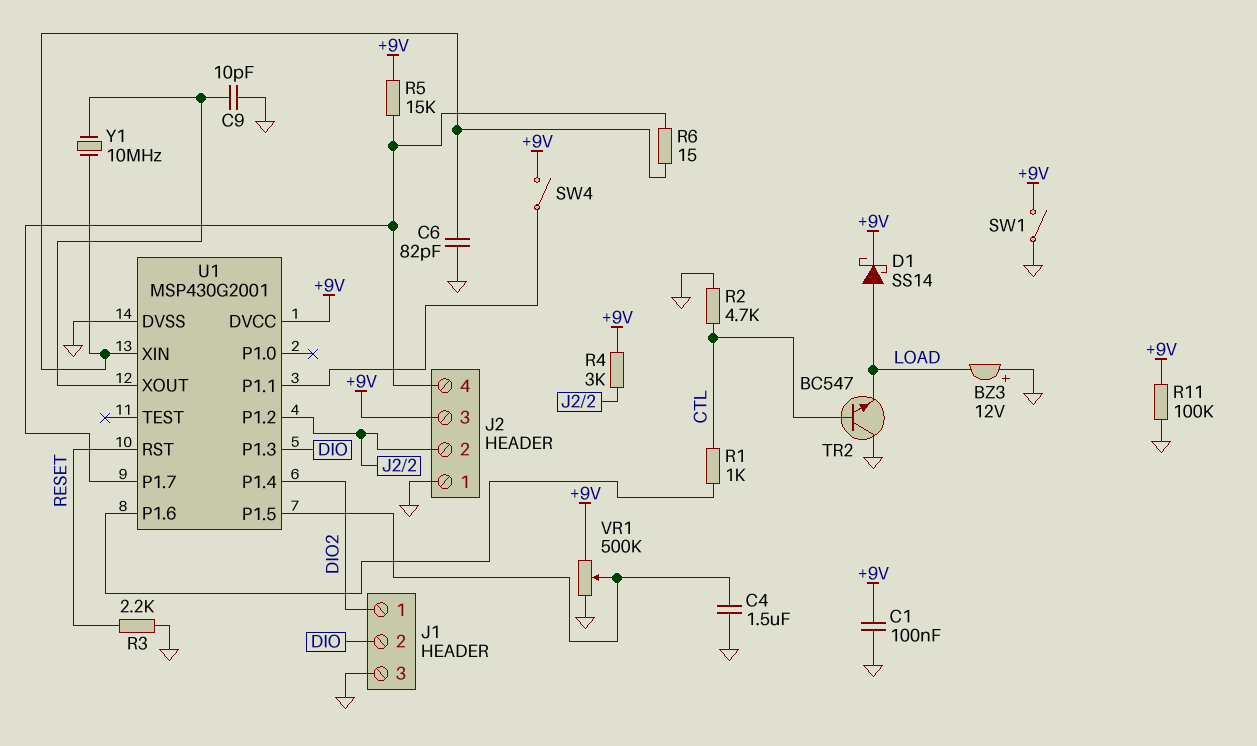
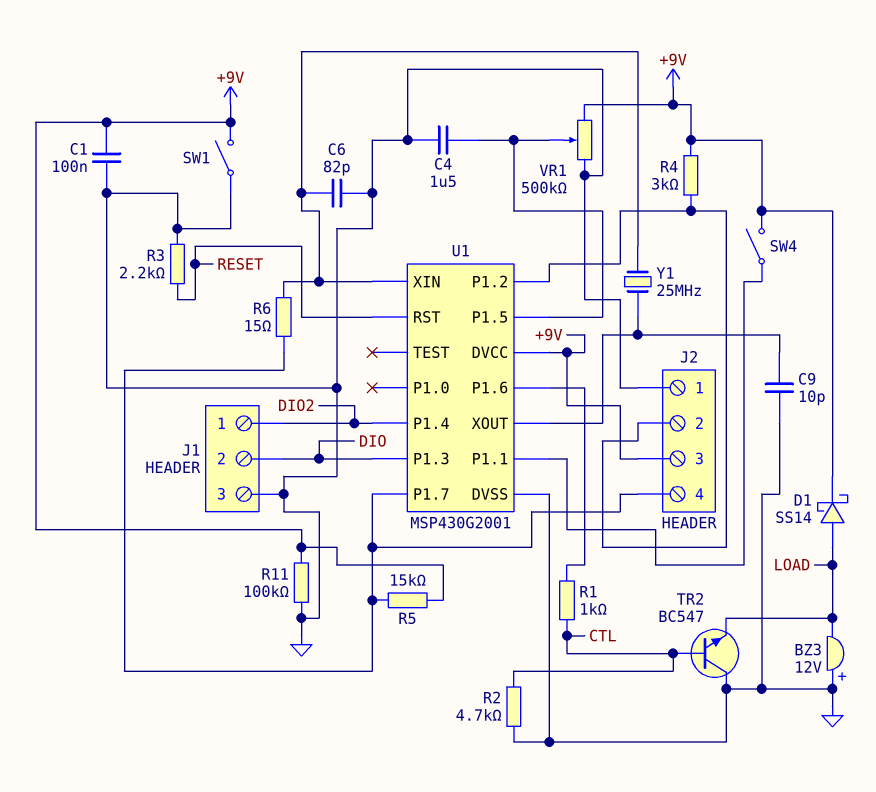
Y1: 10MHz (U1/XIN, U1/XOUT) -> 25MHz (U1/XIN, U1/XOUT)

